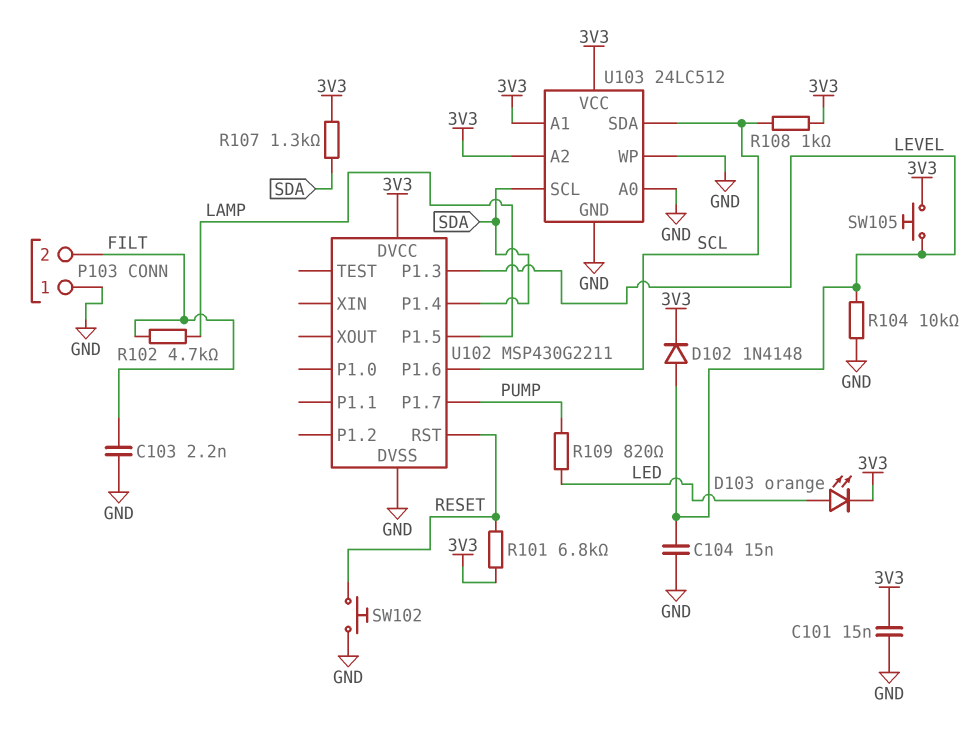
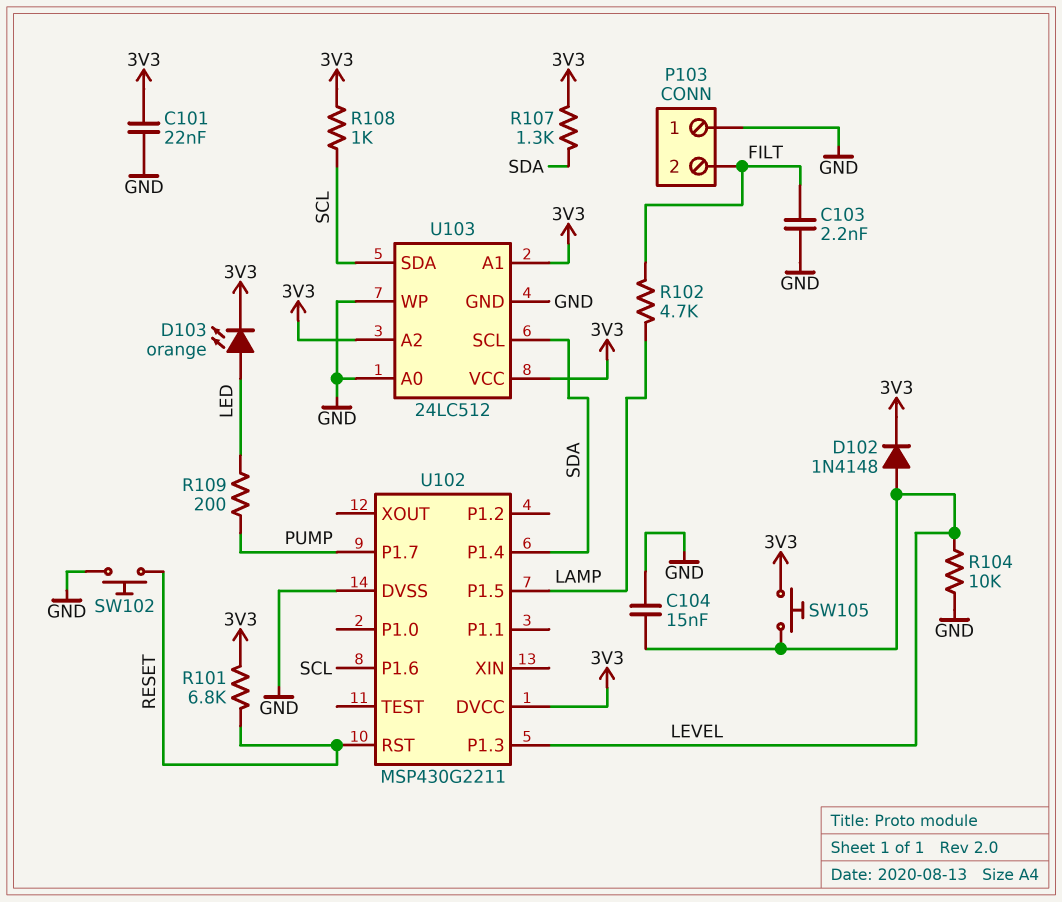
C101: 15nF (3V3, GND) -> 22nF (3V3, GND)
R109: 820 (LED, PUMP) -> 200 (LED, PUMP)

